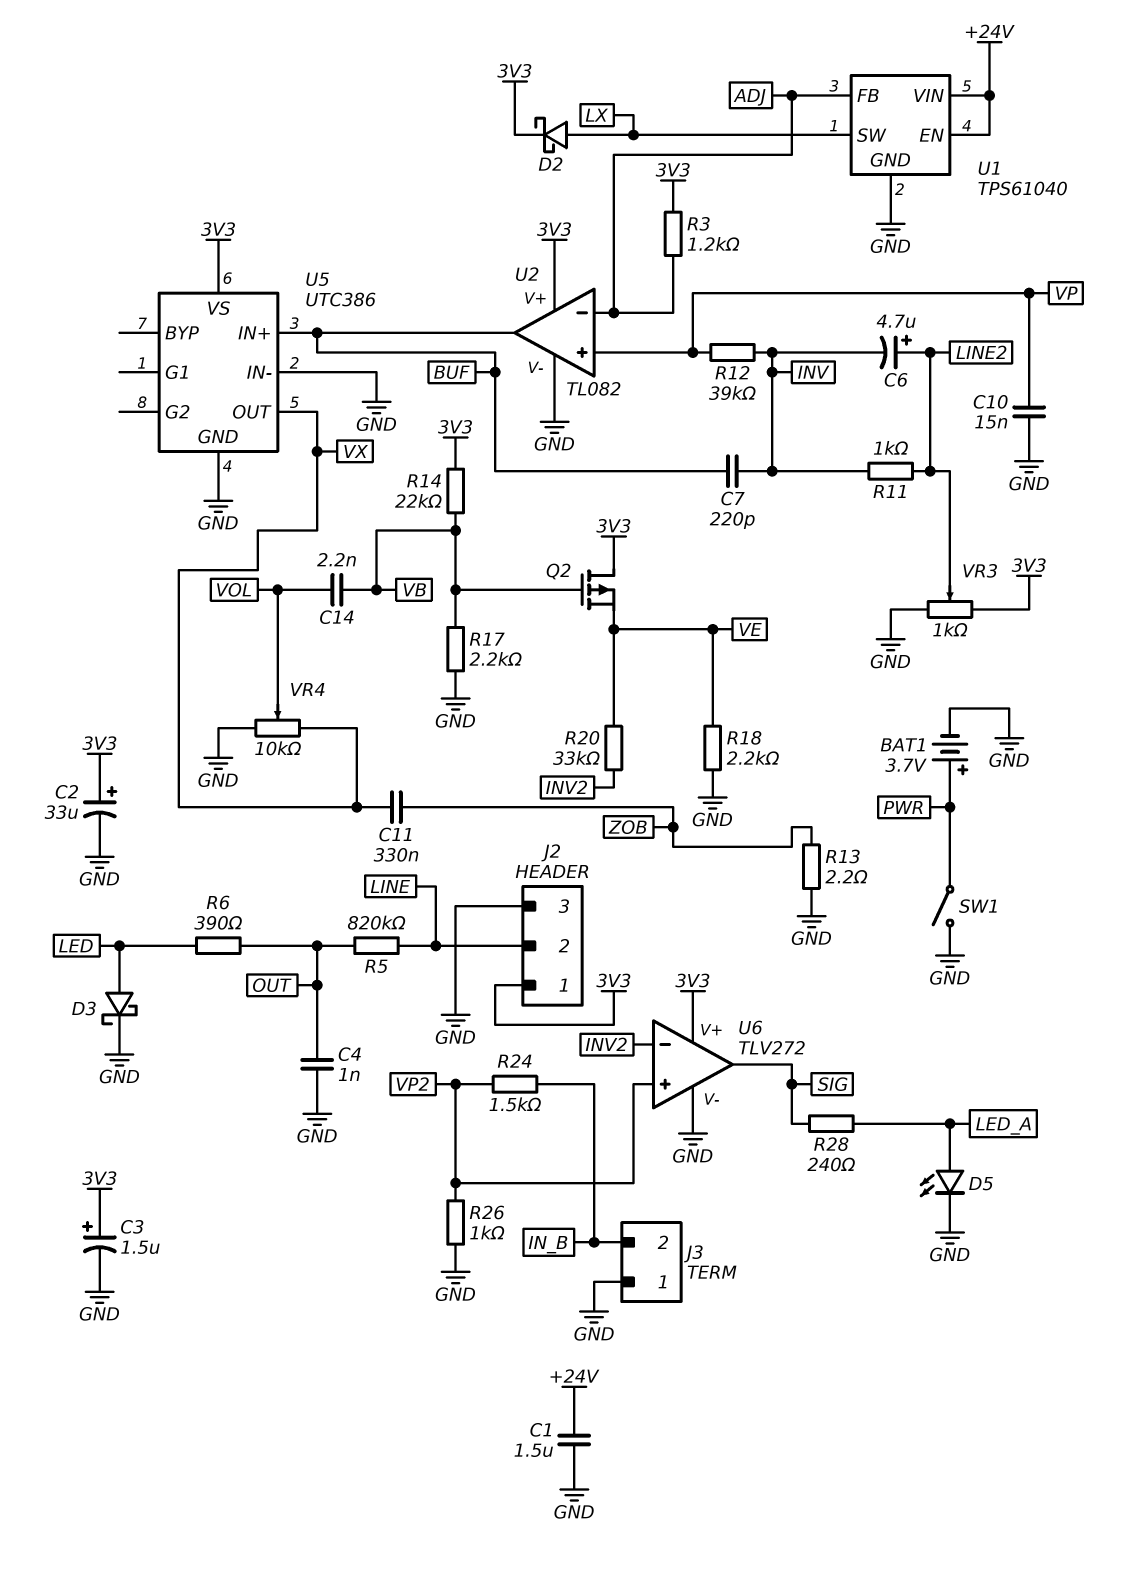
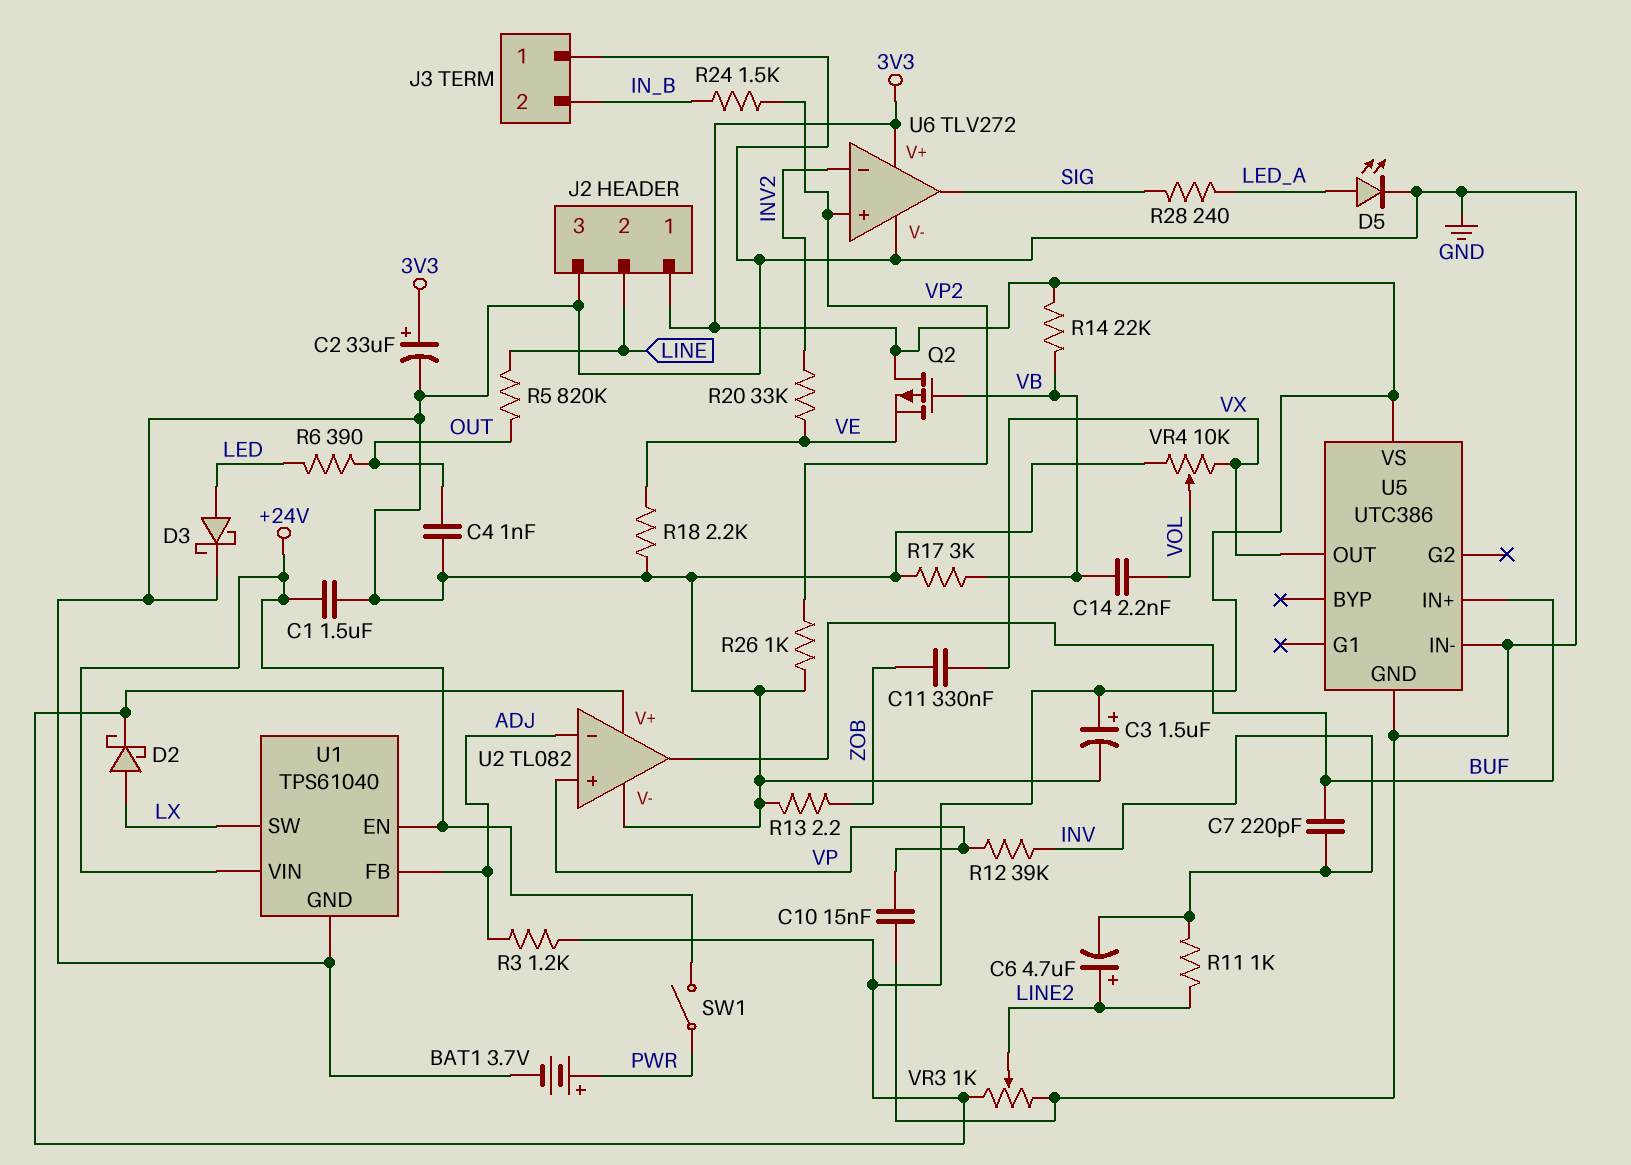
R17: 2.2k (GND, VB) -> 3k (GND, VB)
SW1: switch (GND, PWR) -> switch (+24V, PWR)

